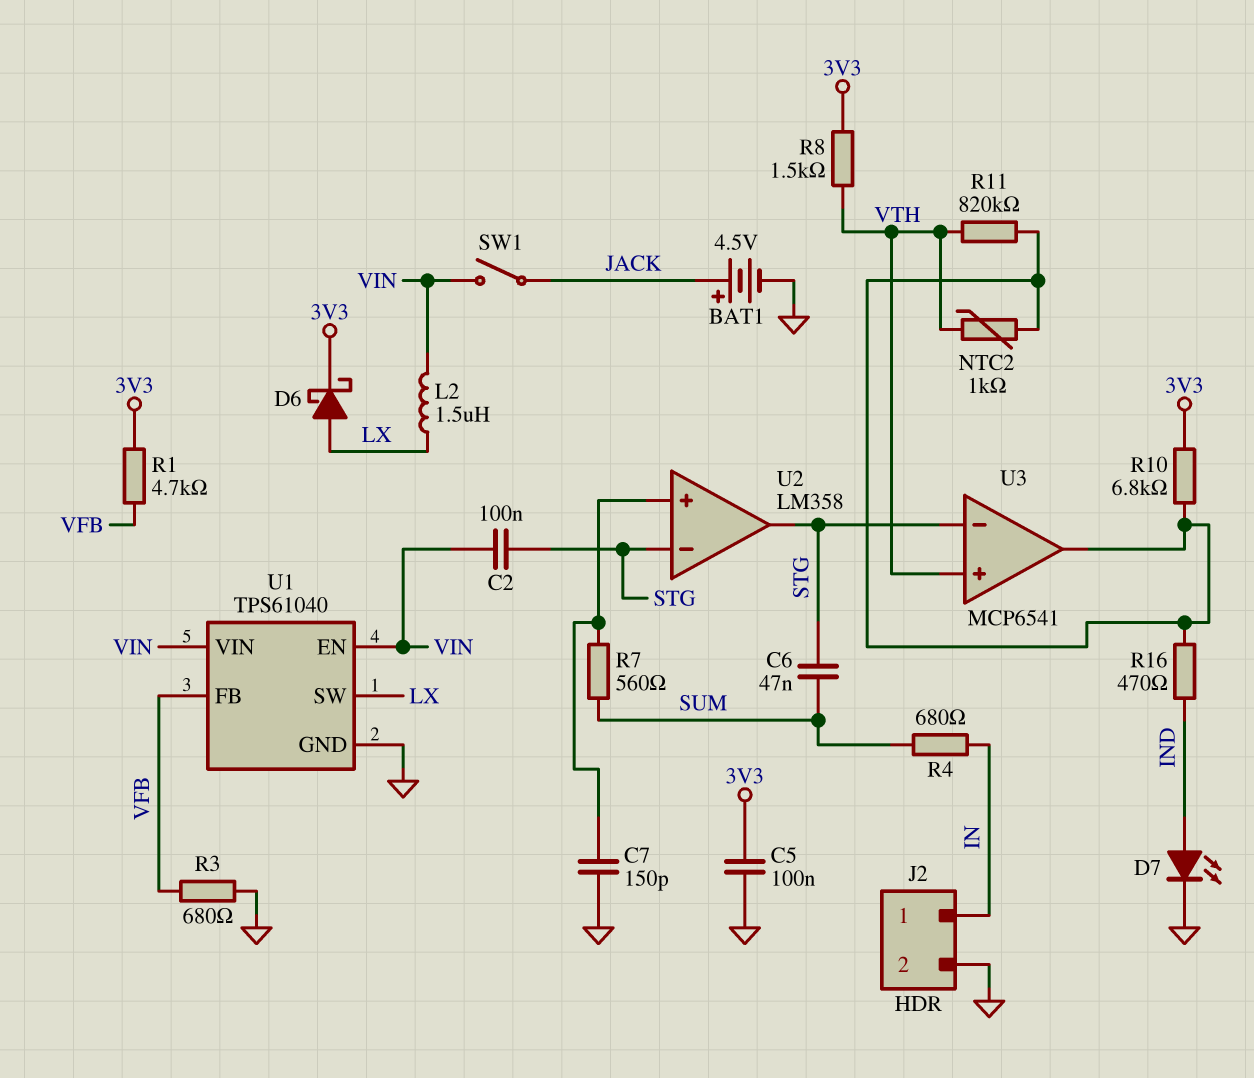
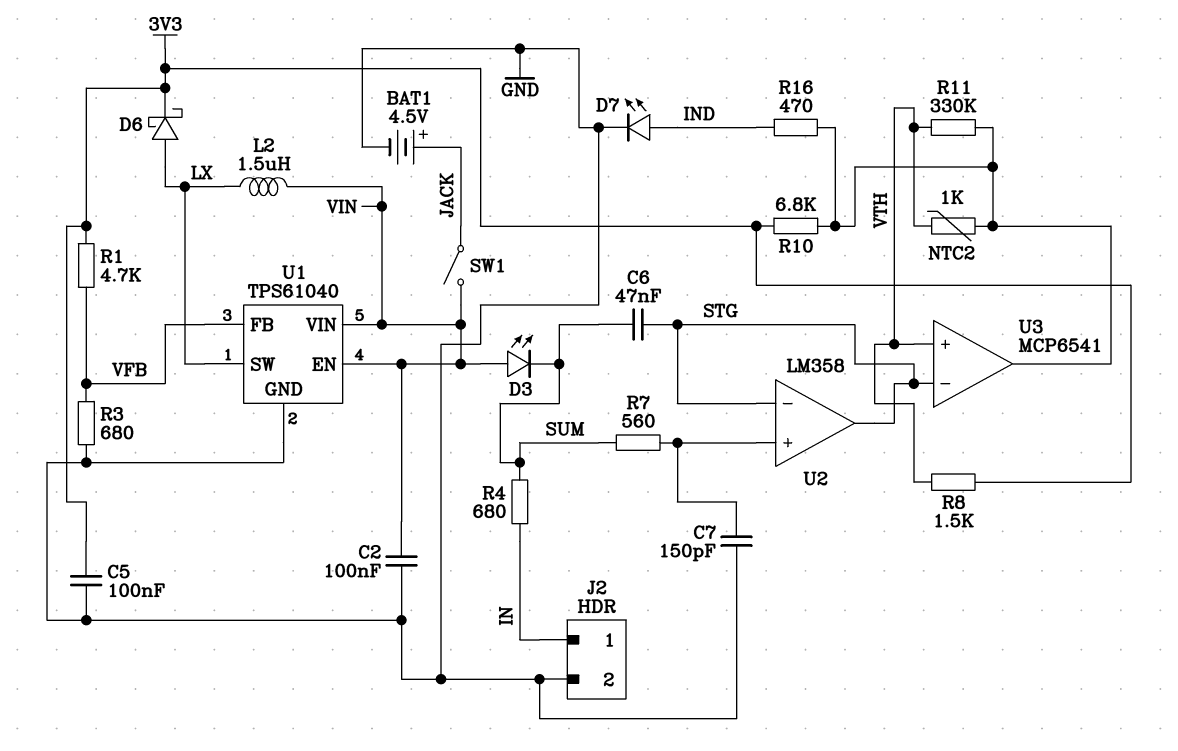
C2: 100nF (STG, VIN) -> 100nF (GND, VIN)
D3: none -> LED (A VIN, K SUM)
R11: 820k (U3/out, VTH) -> 330k (U3/out, VTH)

